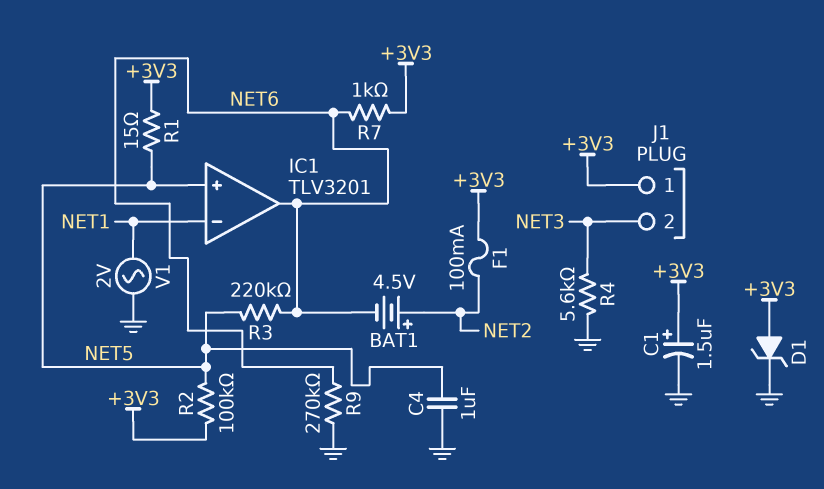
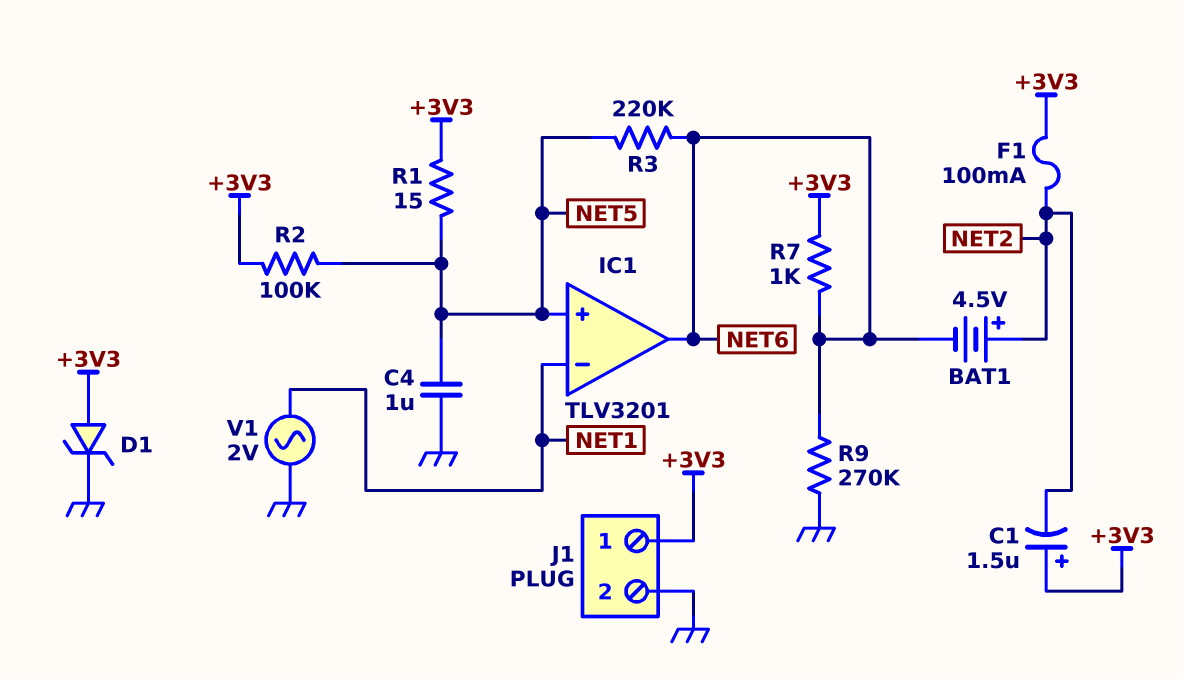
C1: 1.5uF (plus +3V3, minus GND) -> 1.5uF (plus +3V3, minus NET2)
J1 pin 2: NET3 -> GND
R4: 5.6k (GND, NET3) -> none

